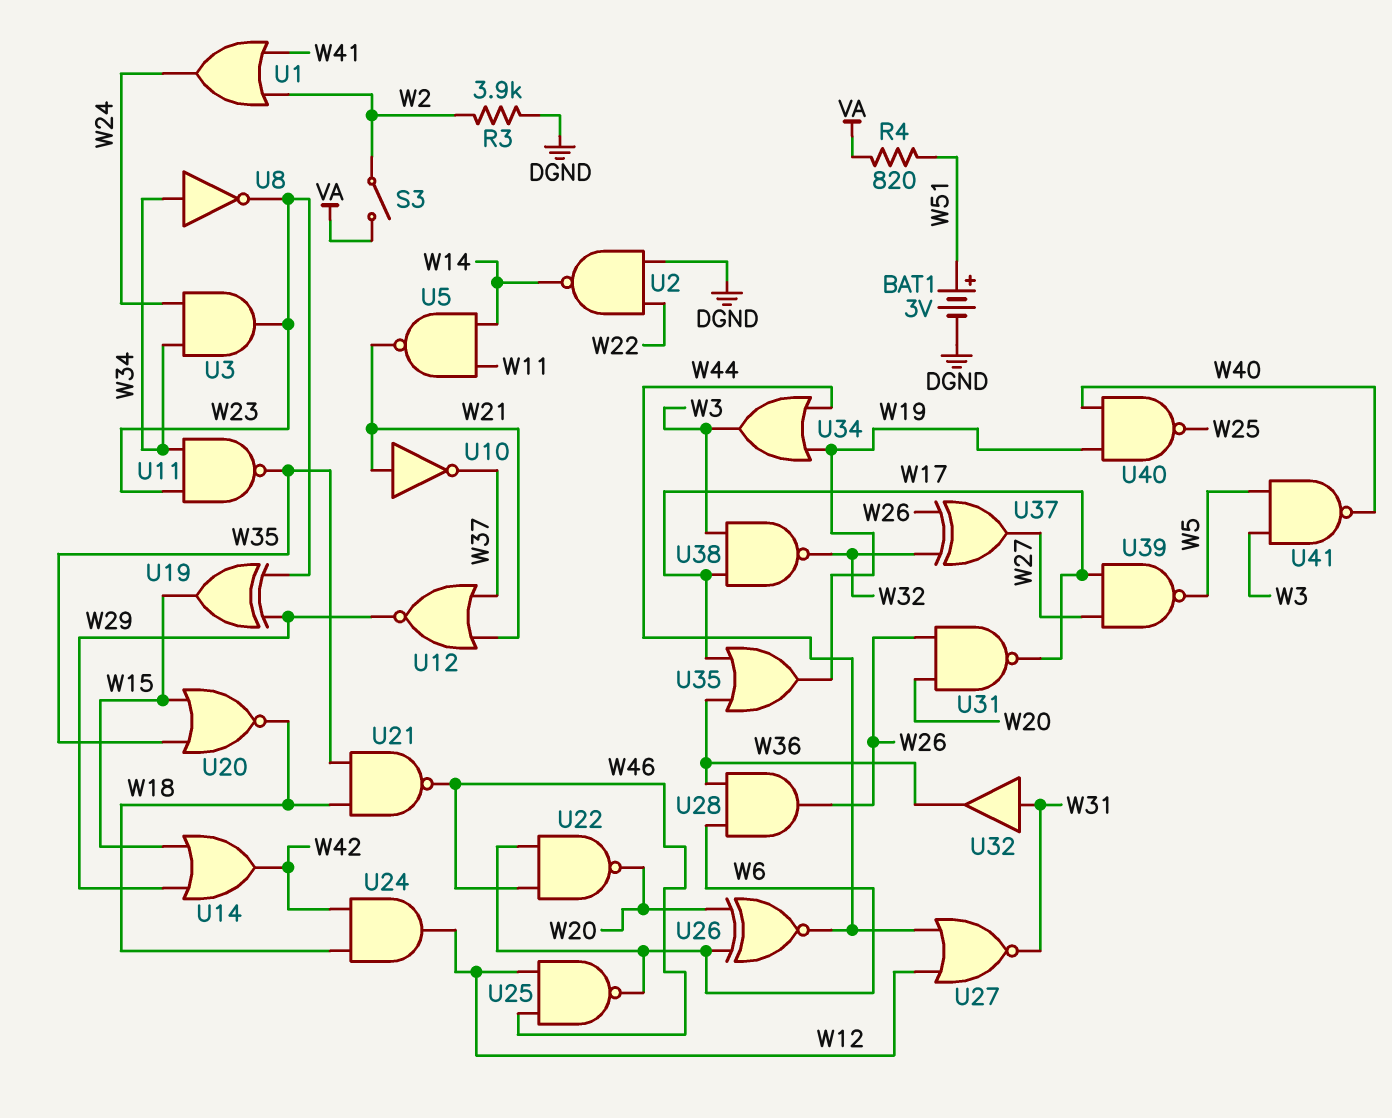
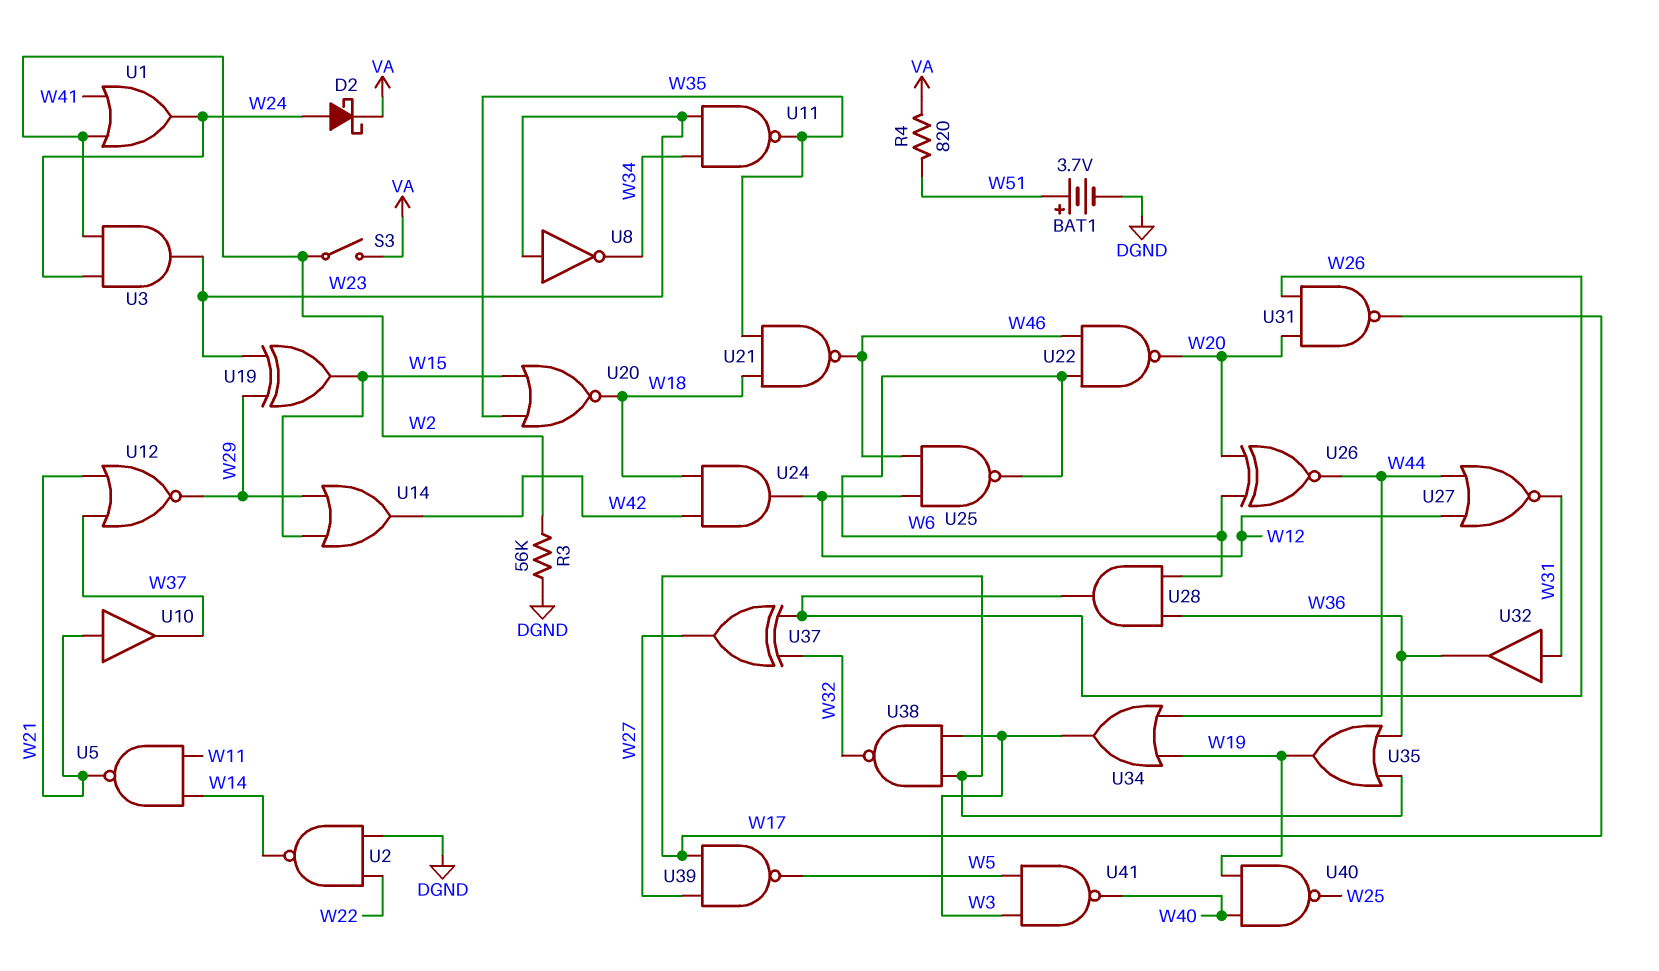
BAT1: 3V (plus W51, minus DGND) -> 3.7V (plus W51, minus DGND)
D2: none -> schottky (A W24, K VA)
R3: 3.9k (DGND, W2) -> 56k (DGND, W2)
U3: AND (in W24, in W34, out W23) -> AND (in W2, in W24, out W23)
U8: NOT (in W34, out W23) -> NOT (in W23, out W34)
U10: NOT (in W21, out W37) -> buffer (in W21, out W37)

